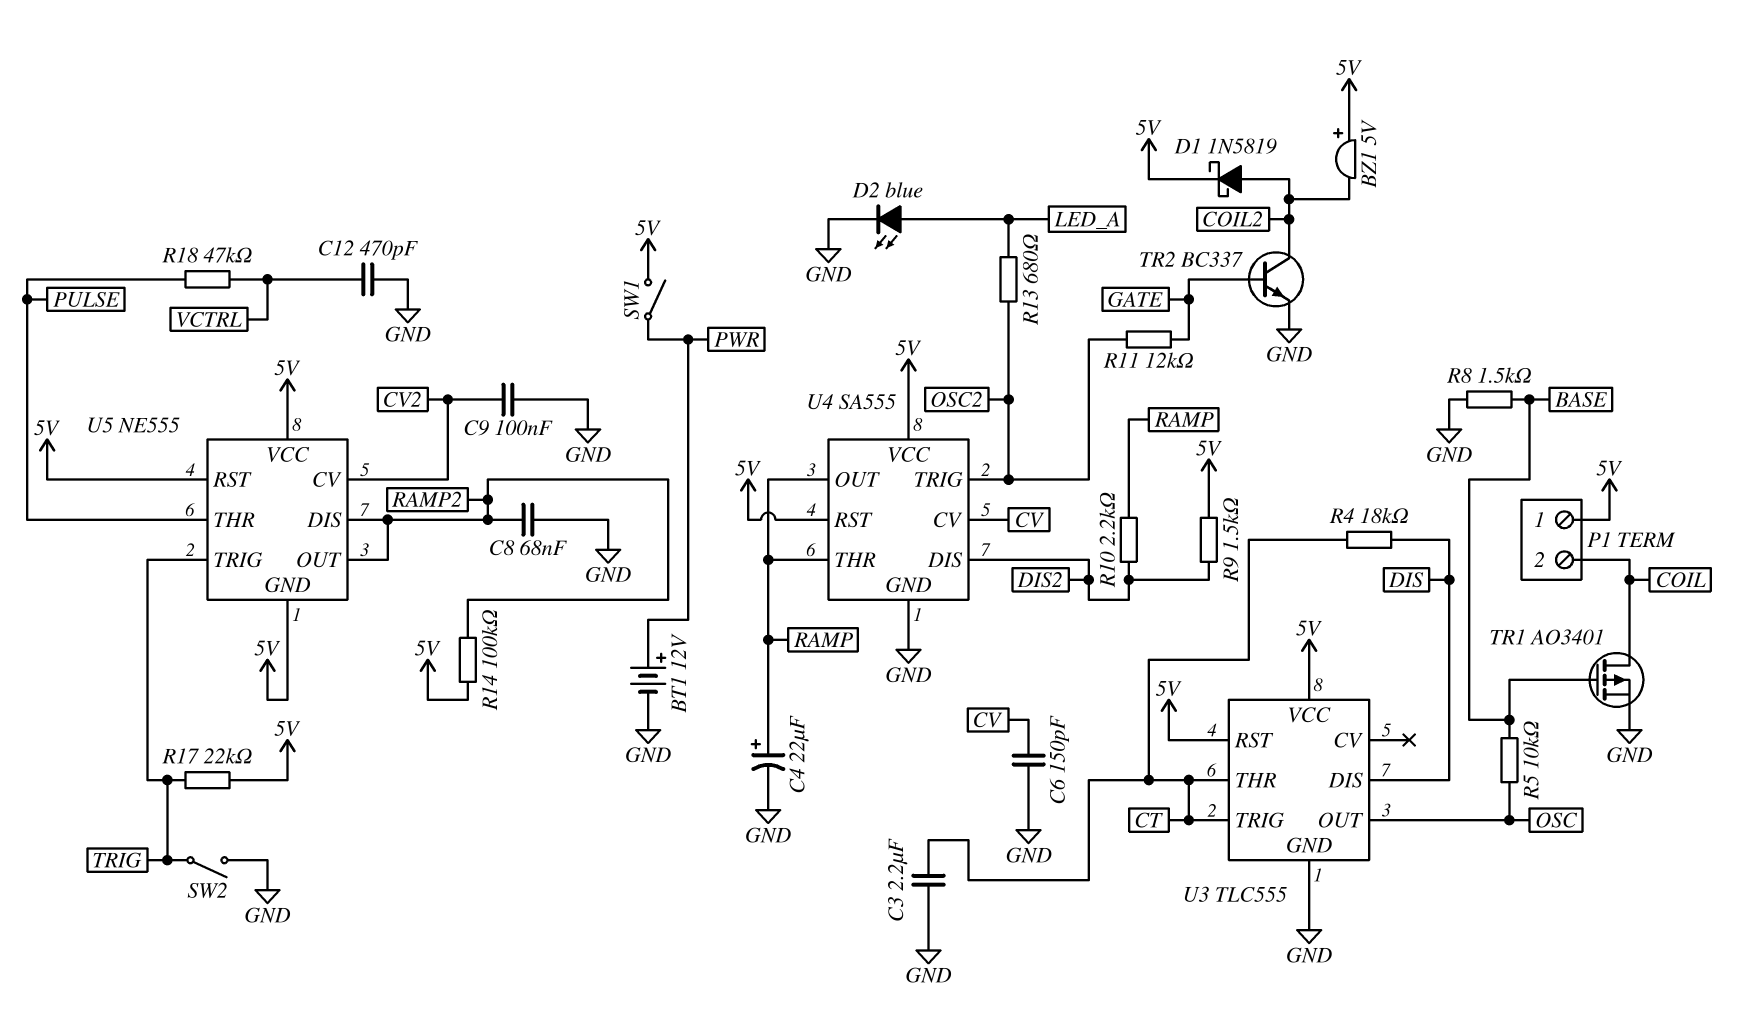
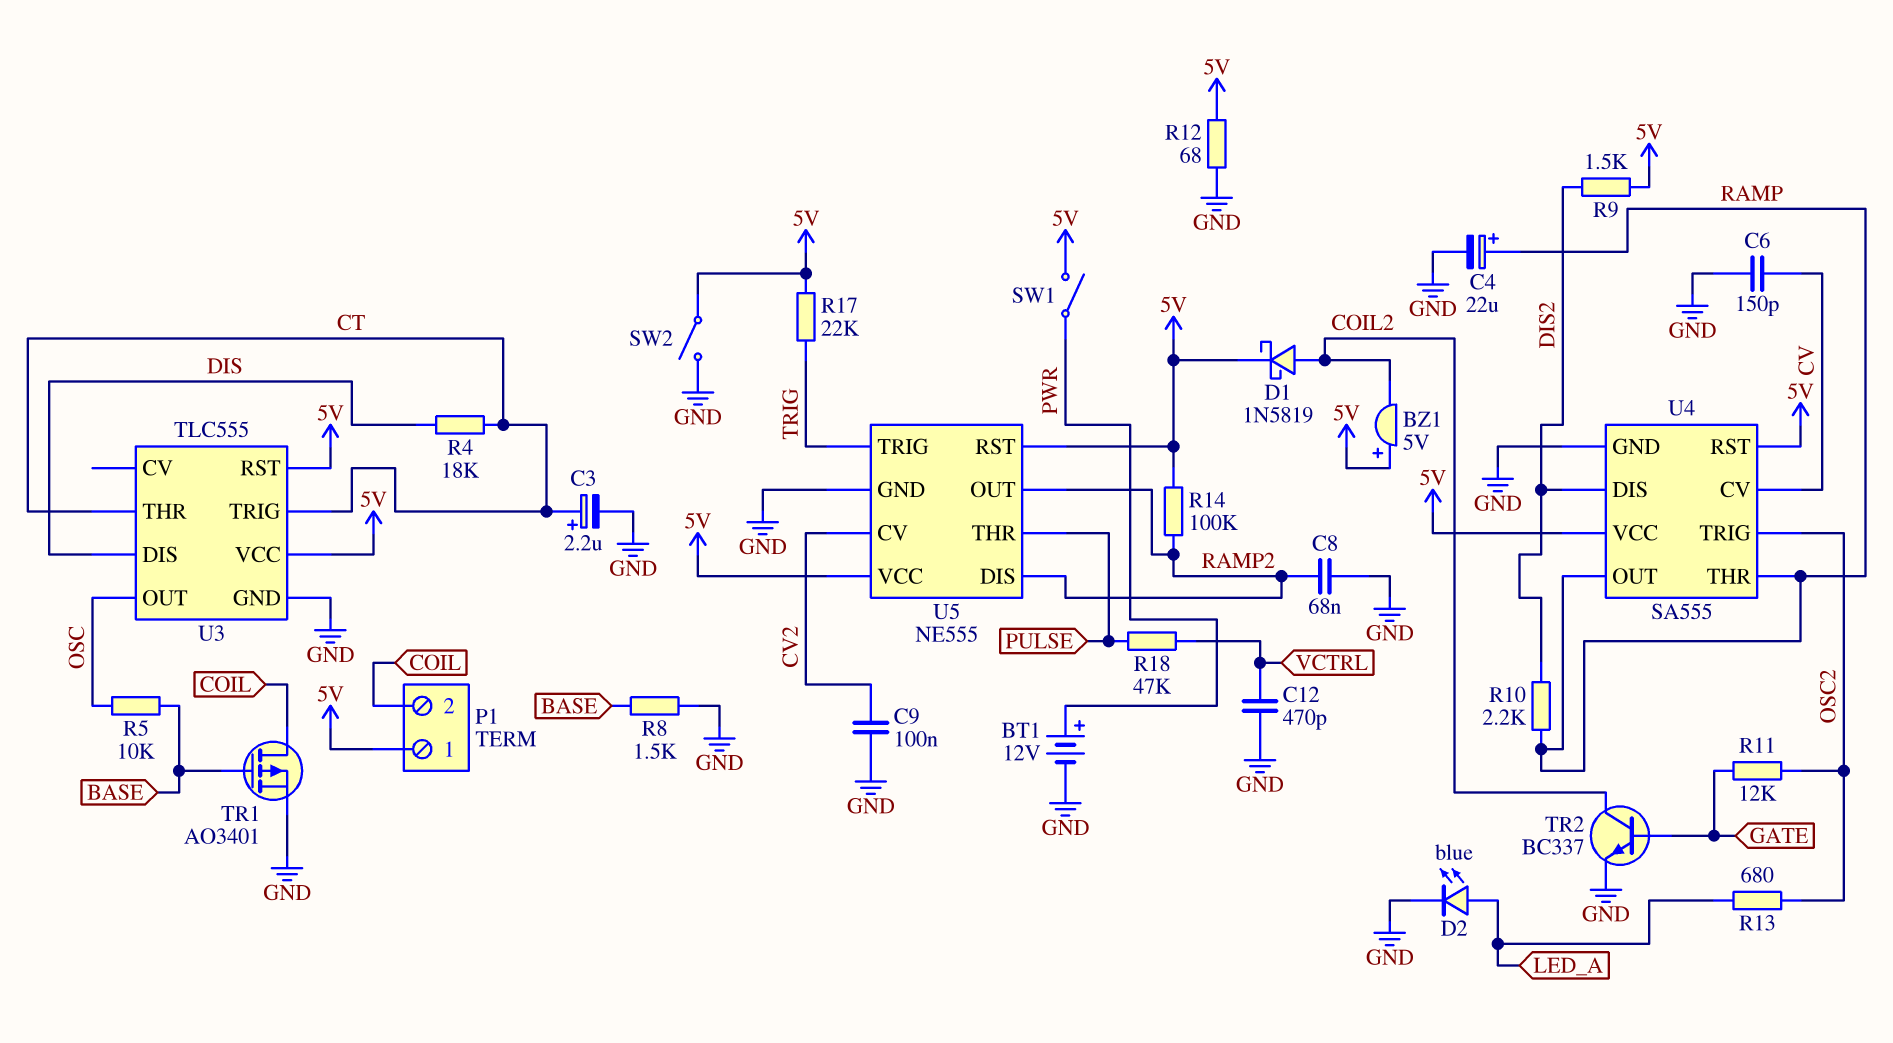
C3: 2.2uF (CT, GND) -> 2.2uF (plus CT, minus GND)
R12: none -> 68 (5V, GND)
SW2: switch (GND, TRIG) -> switch (5V, GND)
U5 pin GND: 5V -> GND

